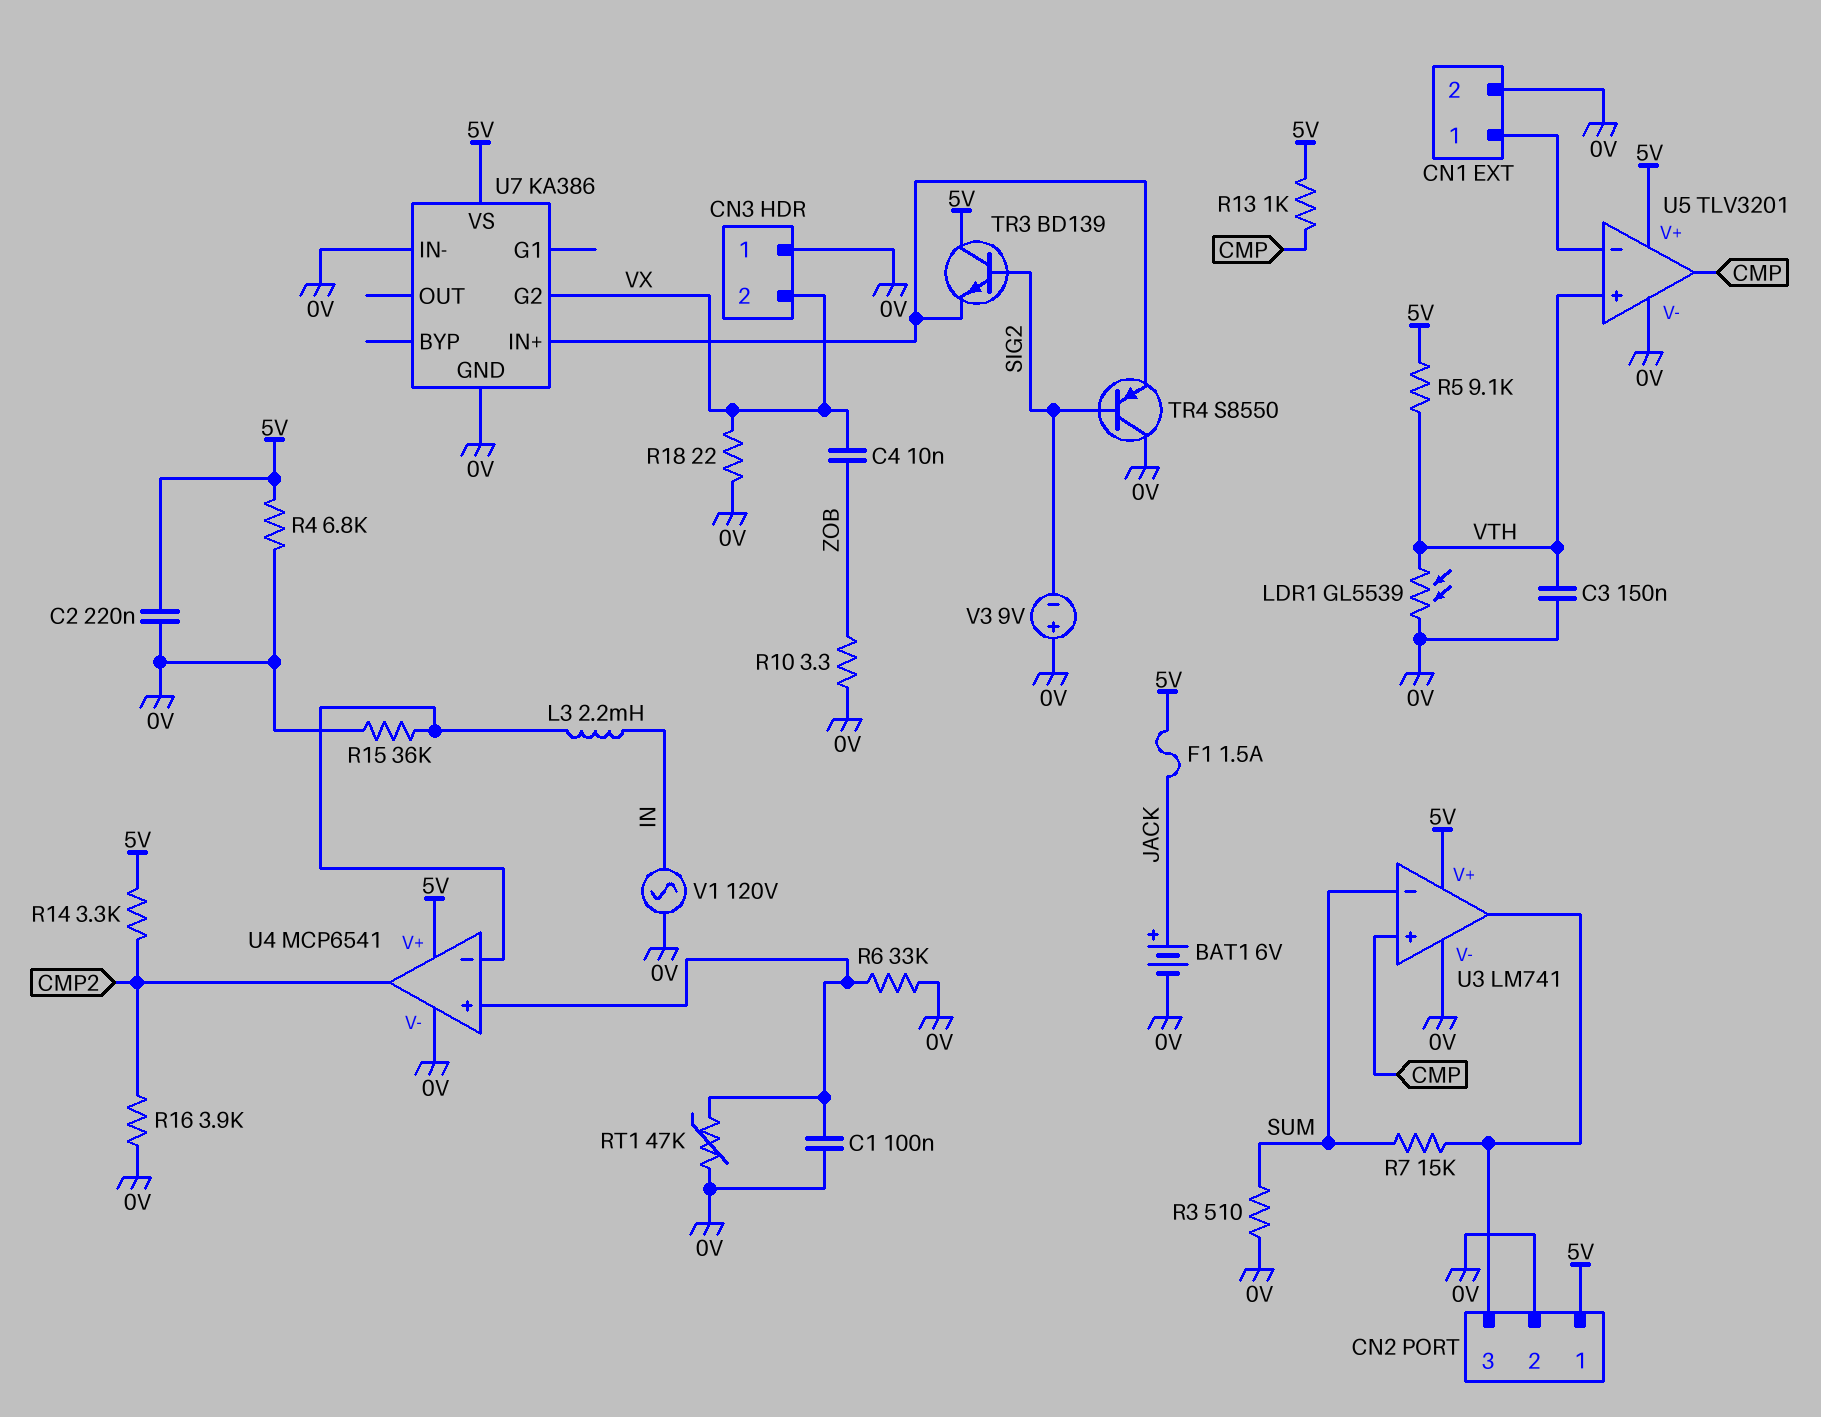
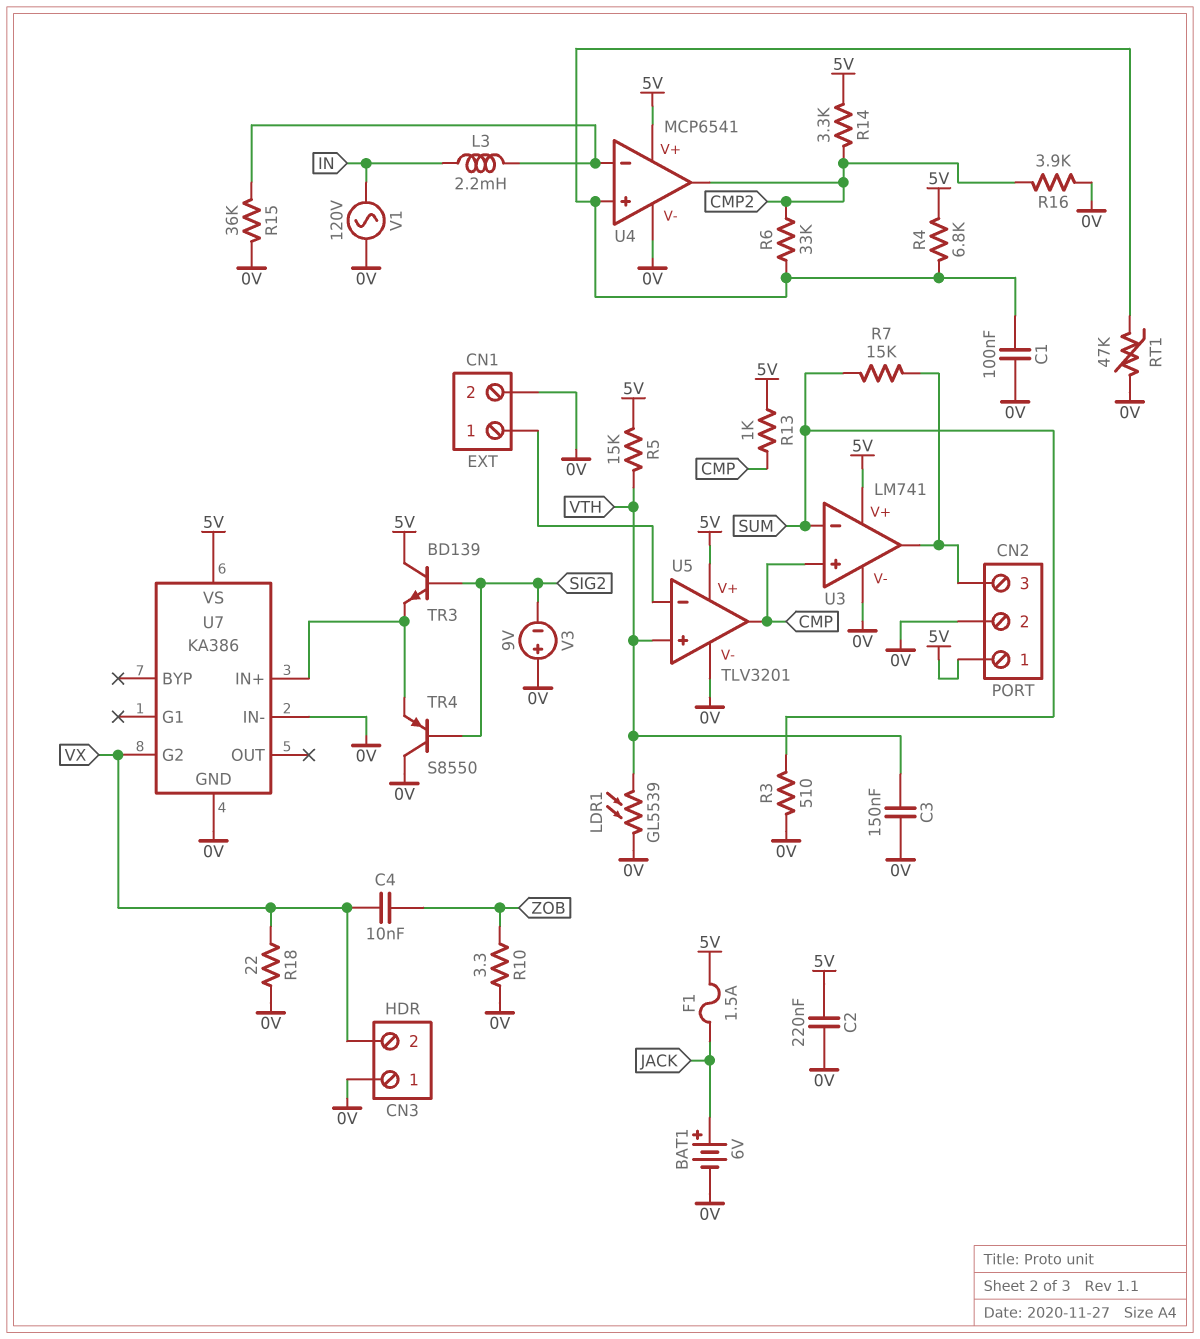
R4: 6.8k (0V, 5V) -> 6.8k (5V, U4/in+)
R5: 9.1k (5V, VTH) -> 15k (5V, VTH)
R6: 33k (0V, U4/in+) -> 33k (CMP2, U4/in+)

